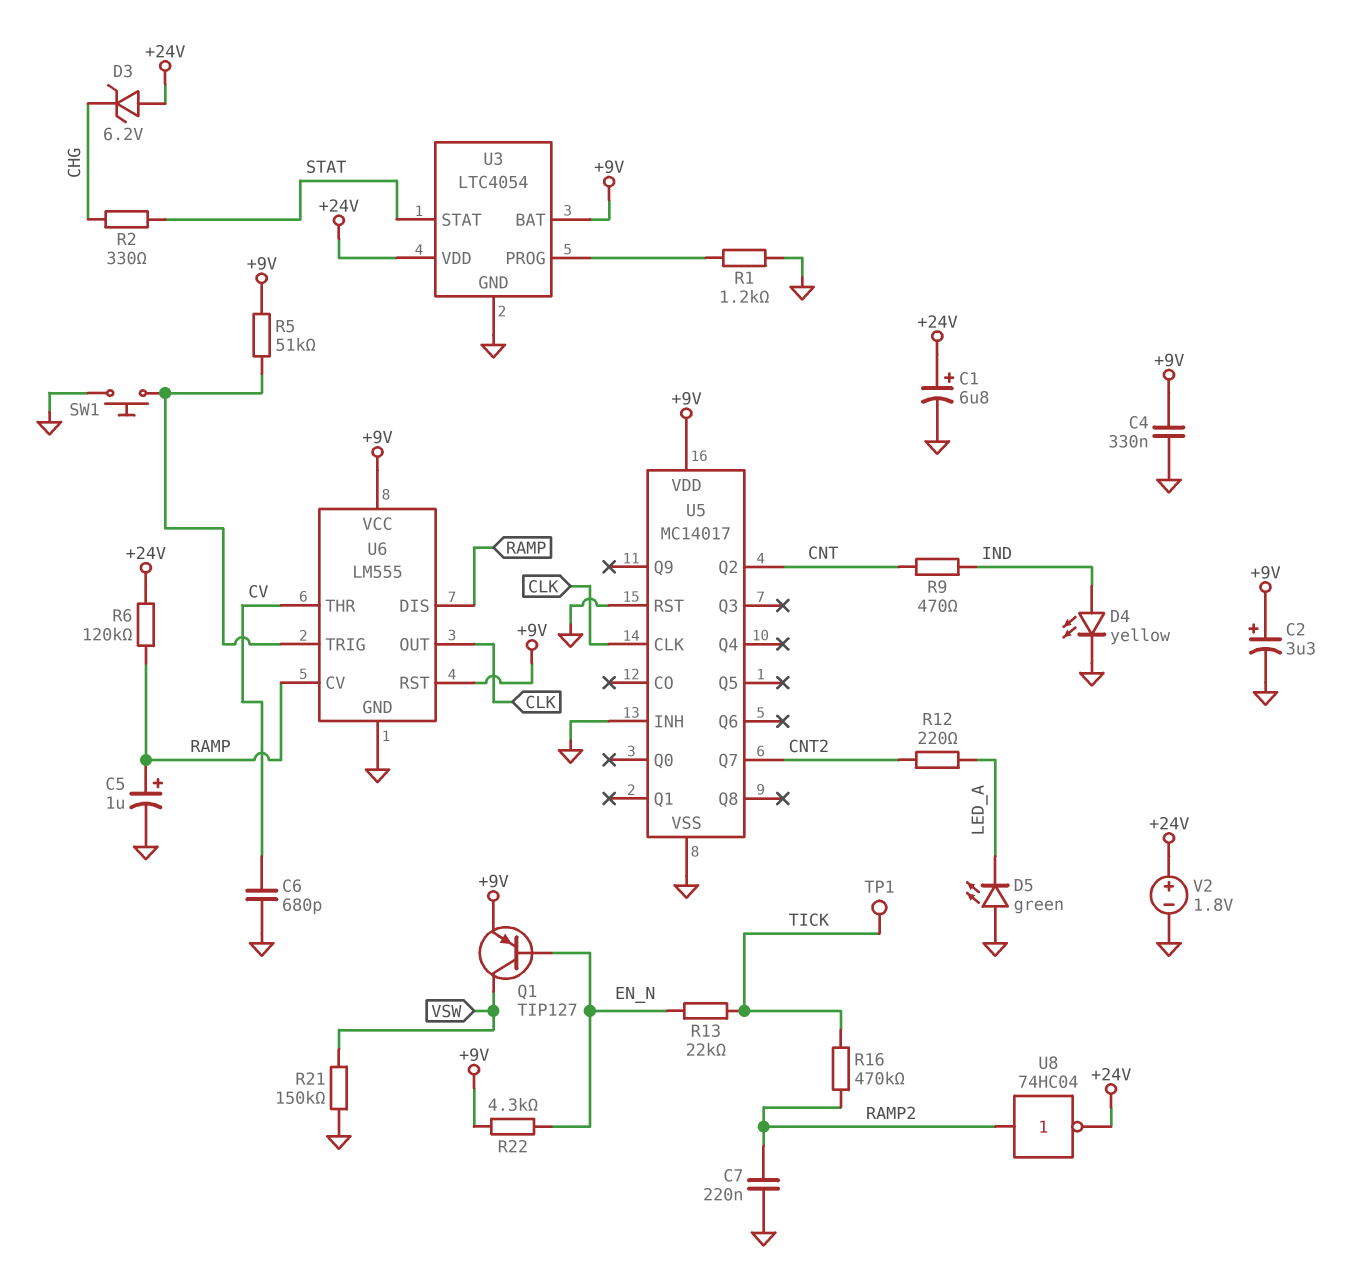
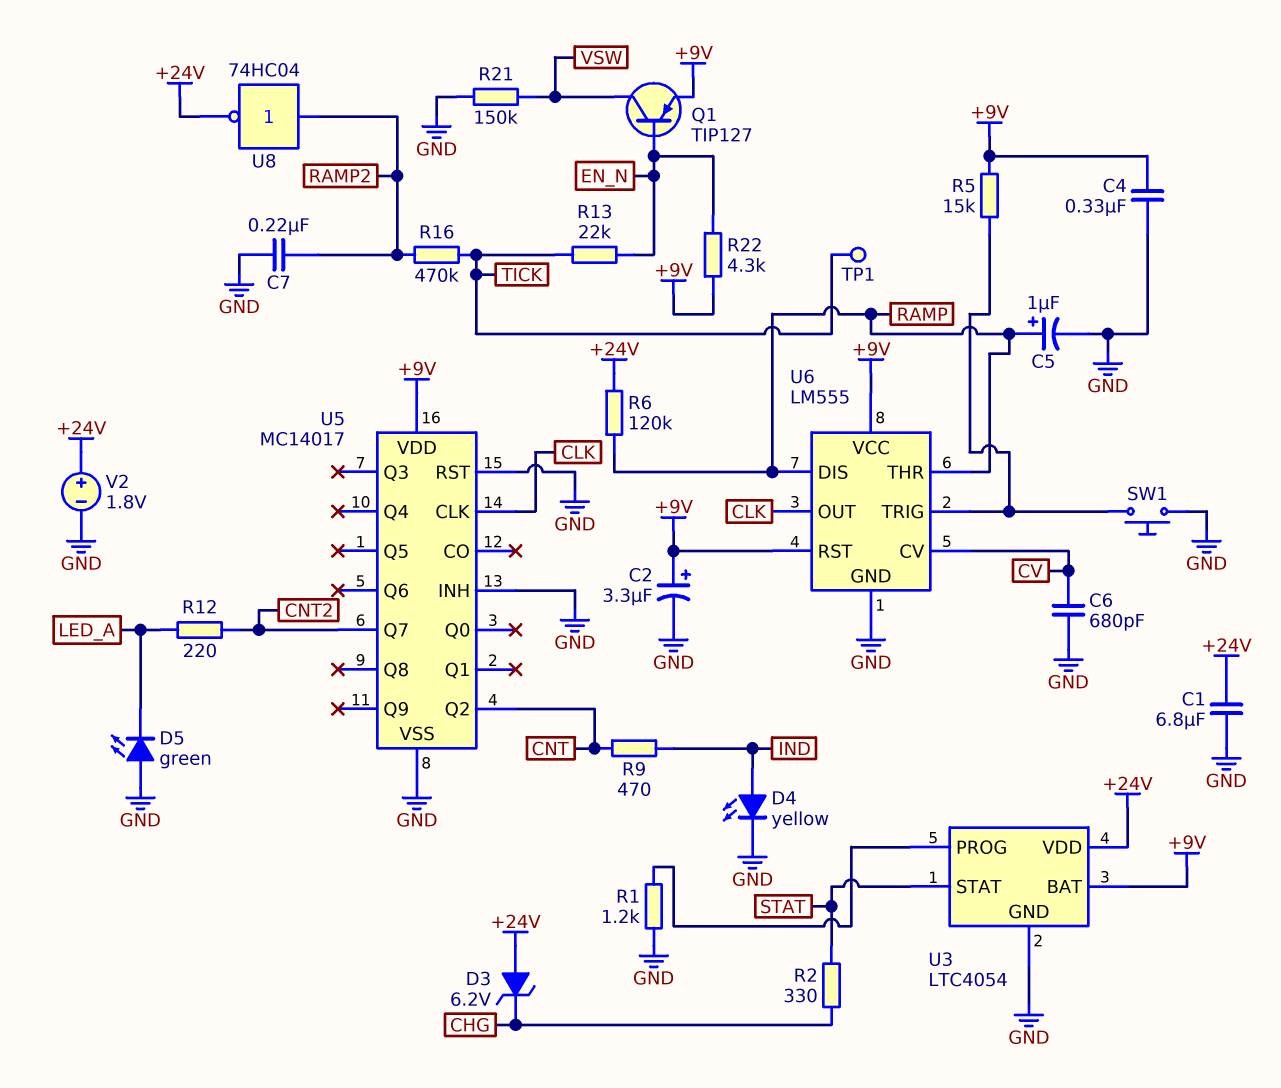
C1: 6.8uF (plus +24V, minus GND) -> 6.8uF (+24V, GND)
R5: 51k (+9V, U6/TRIG) -> 15k (+9V, U6/TRIG)
U6 pin CV: RAMP -> CV
U6 pin THR: CV -> RAMP

